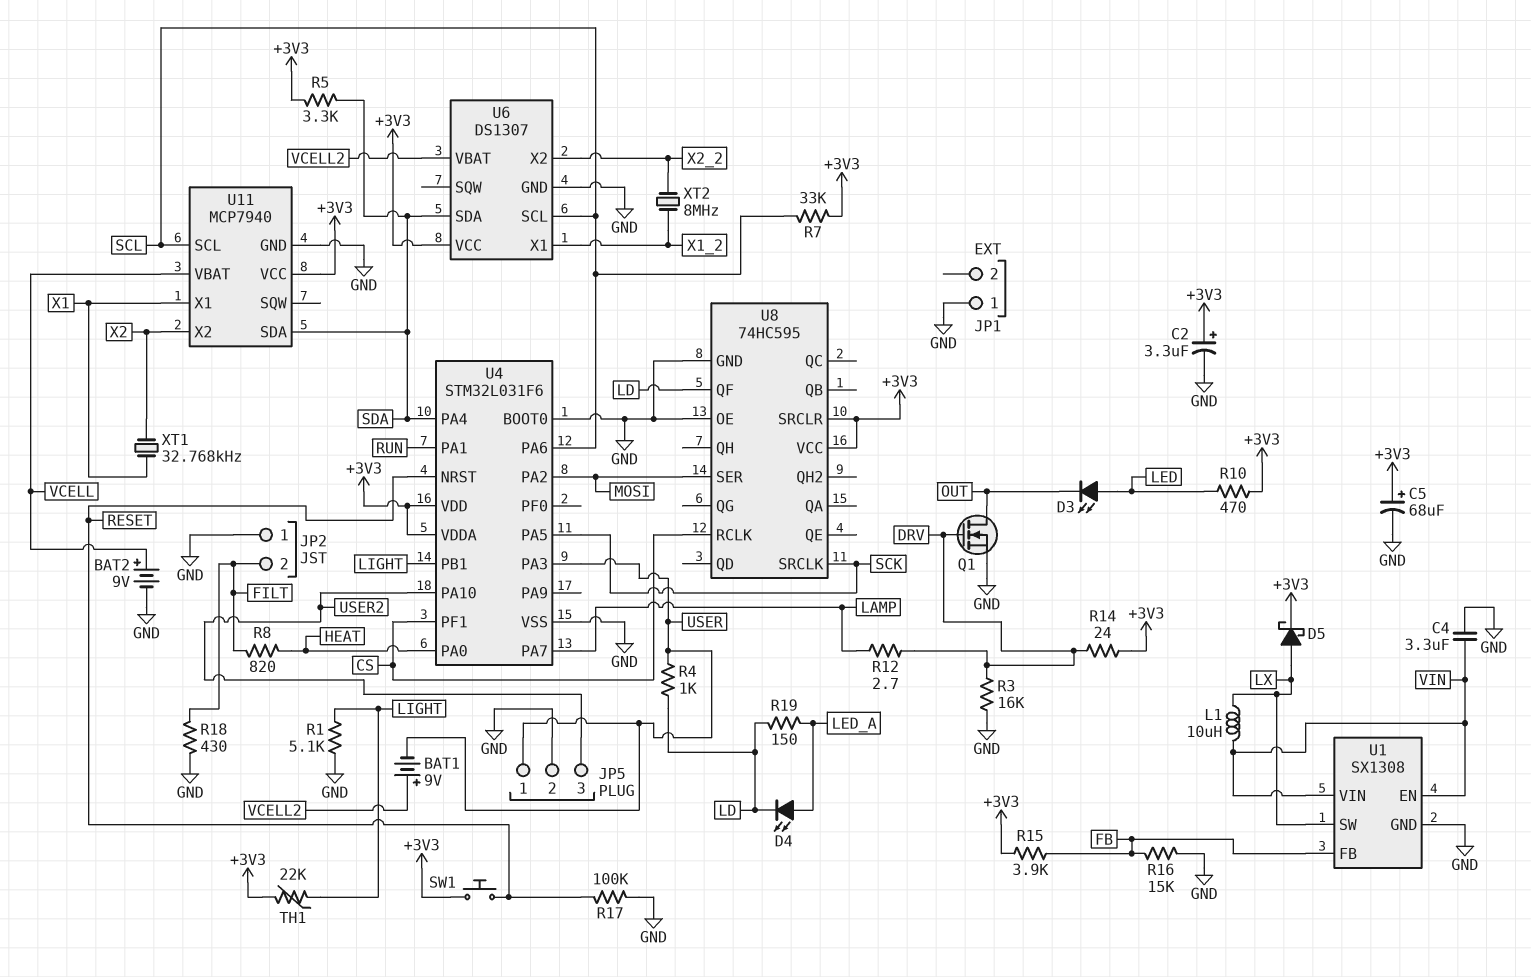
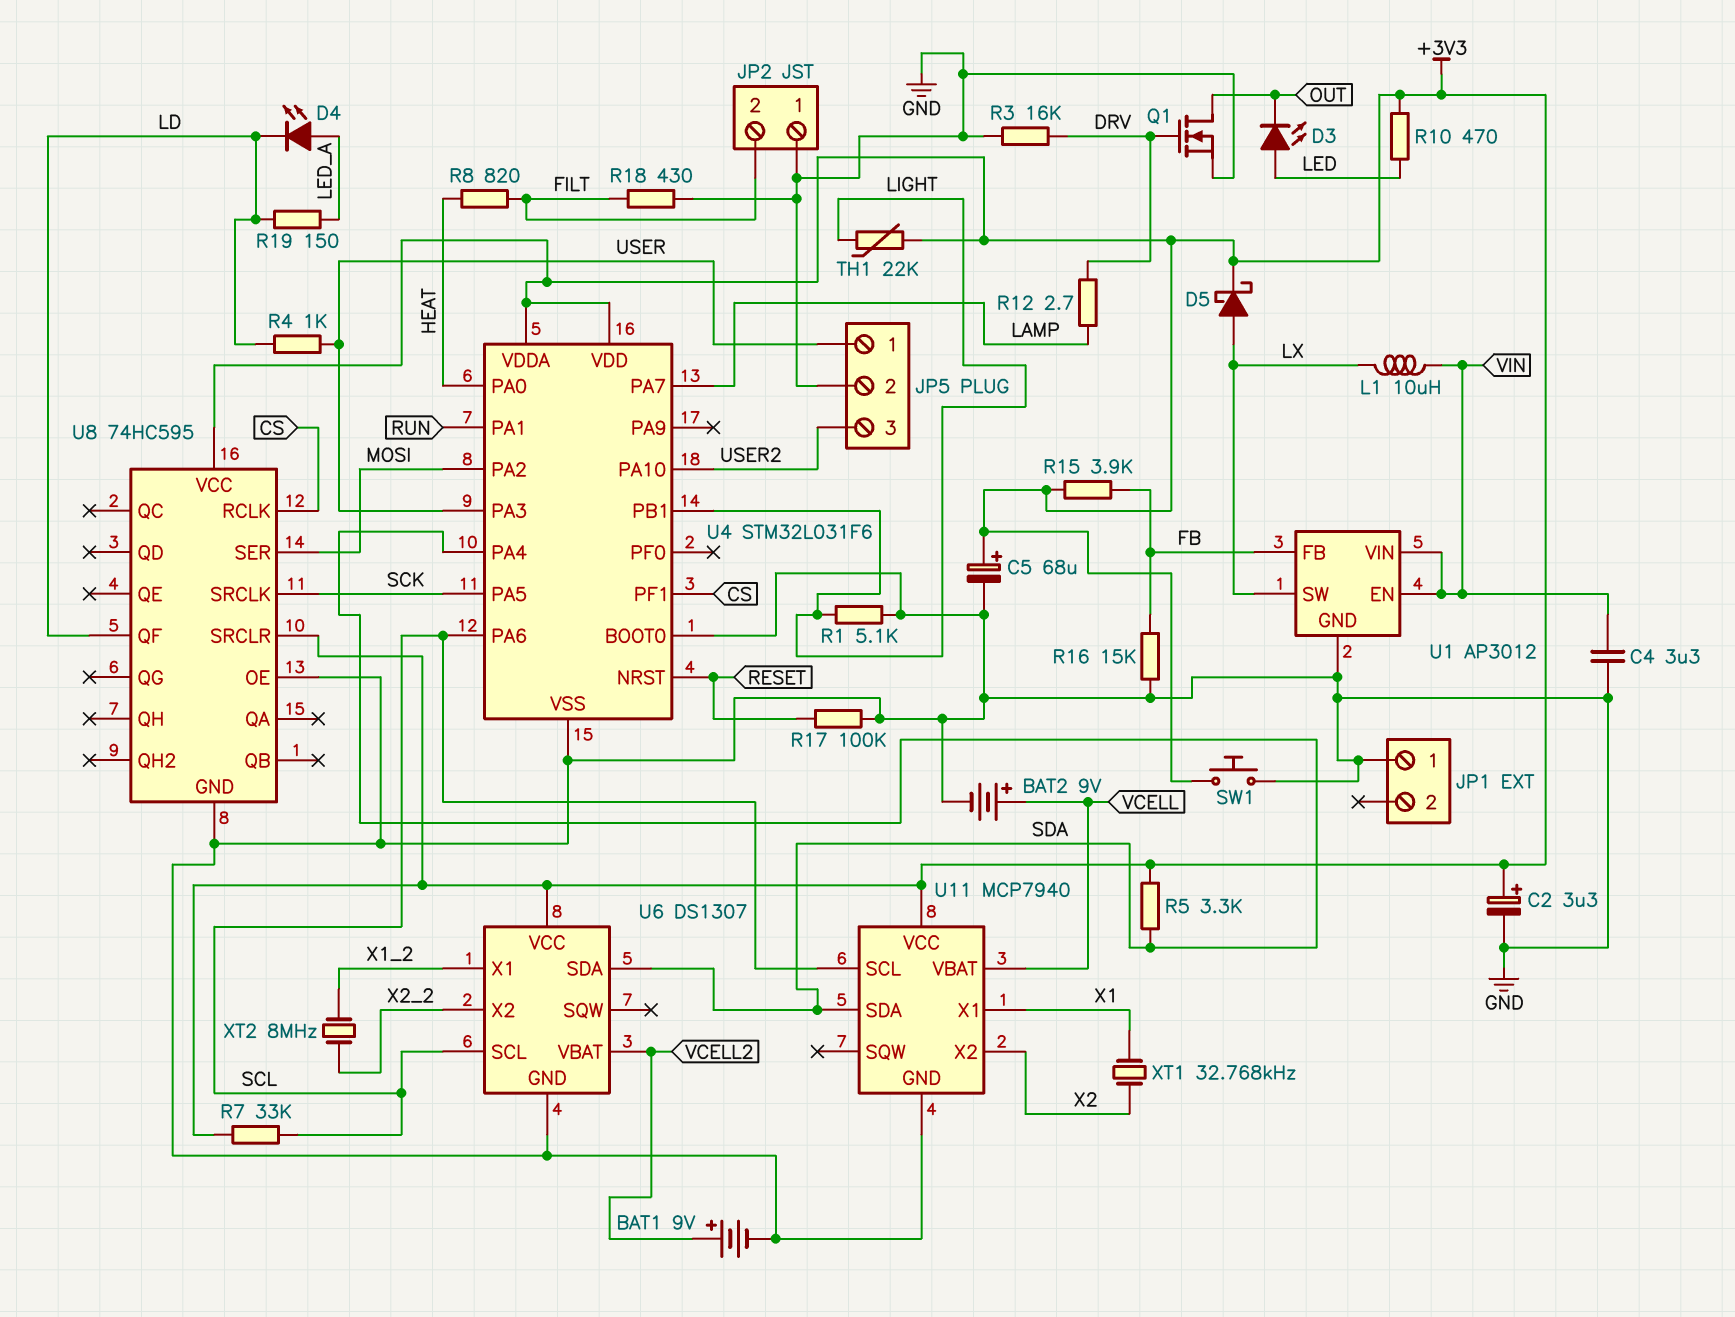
BAT1: 9V (plus VCELL2, minus USER) -> 9V (plus VCELL2, minus GND)
R14: 24 (+3V3, DRV) -> none
SW1: button (+3V3, RESET) -> button (+3V3, GND)
U1: SX1308 -> AP3012

